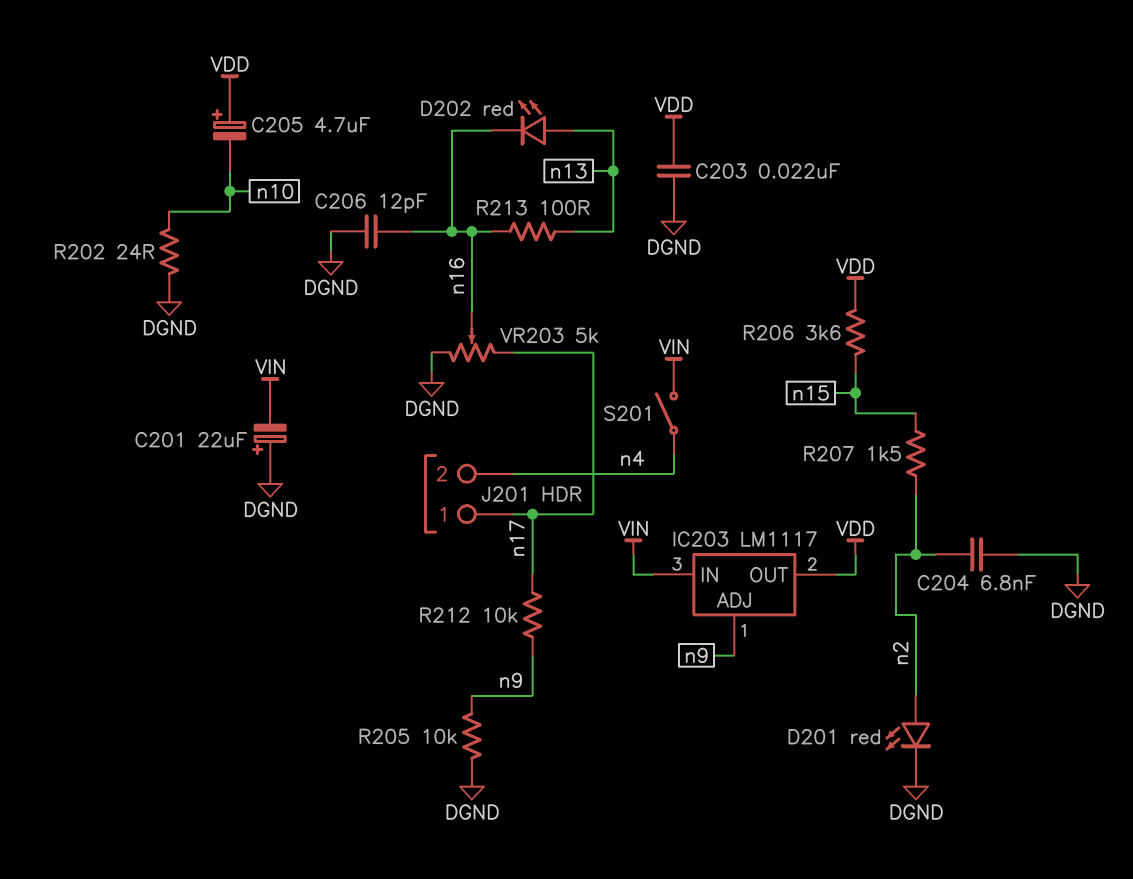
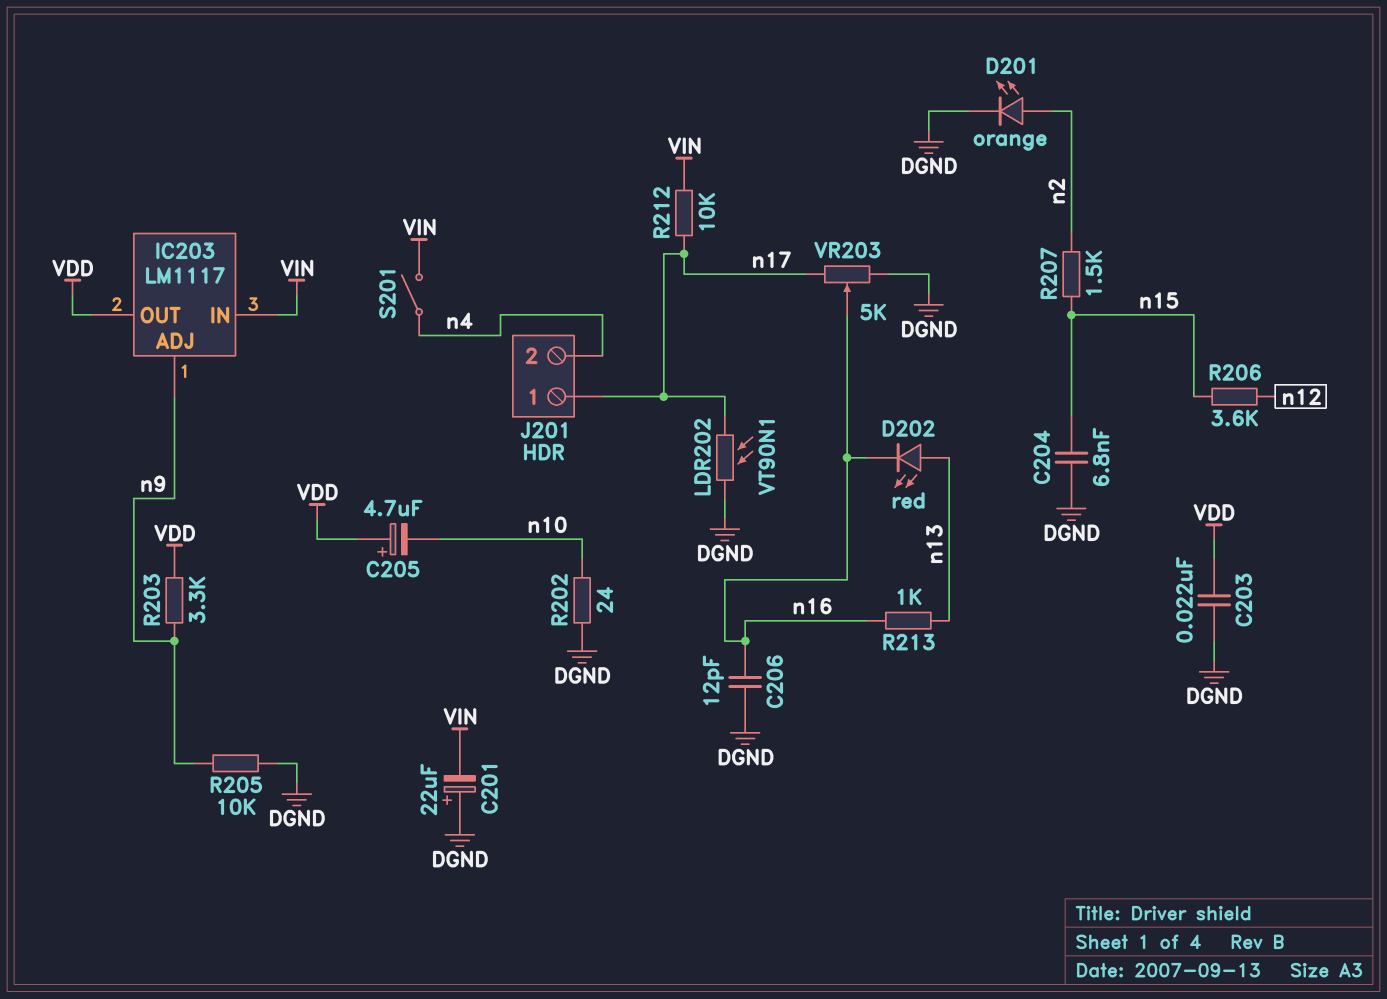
C204: 6.8nF (DGND, n2) -> 6.8nF (DGND, n15)
D201: LED red (A n2, K DGND) -> LED orange (A n2, K DGND)
LDR202: none -> VT90N1 (DGND, n17)
R203: none -> 3.3k (VDD, n9)
R206: 3.6k (VDD, n15) -> 3.6k (n12, n15)
R212: 10k (n9, n17) -> 10k (VIN, n17)
R213: 100 (n13, n16) -> 1k (n13, n16)

